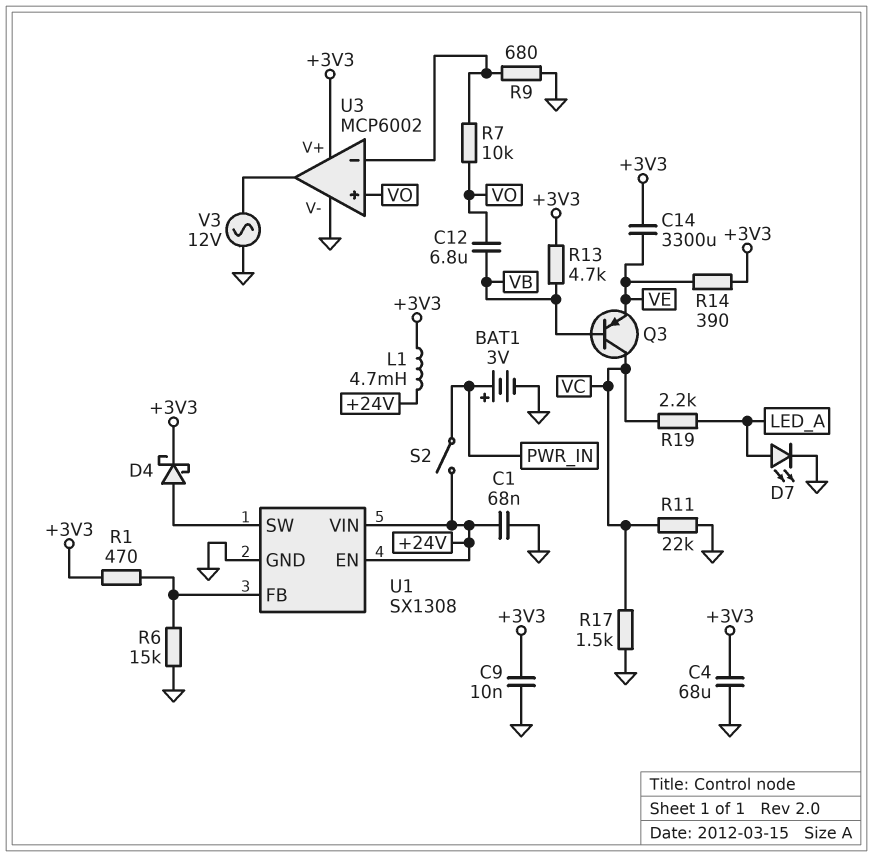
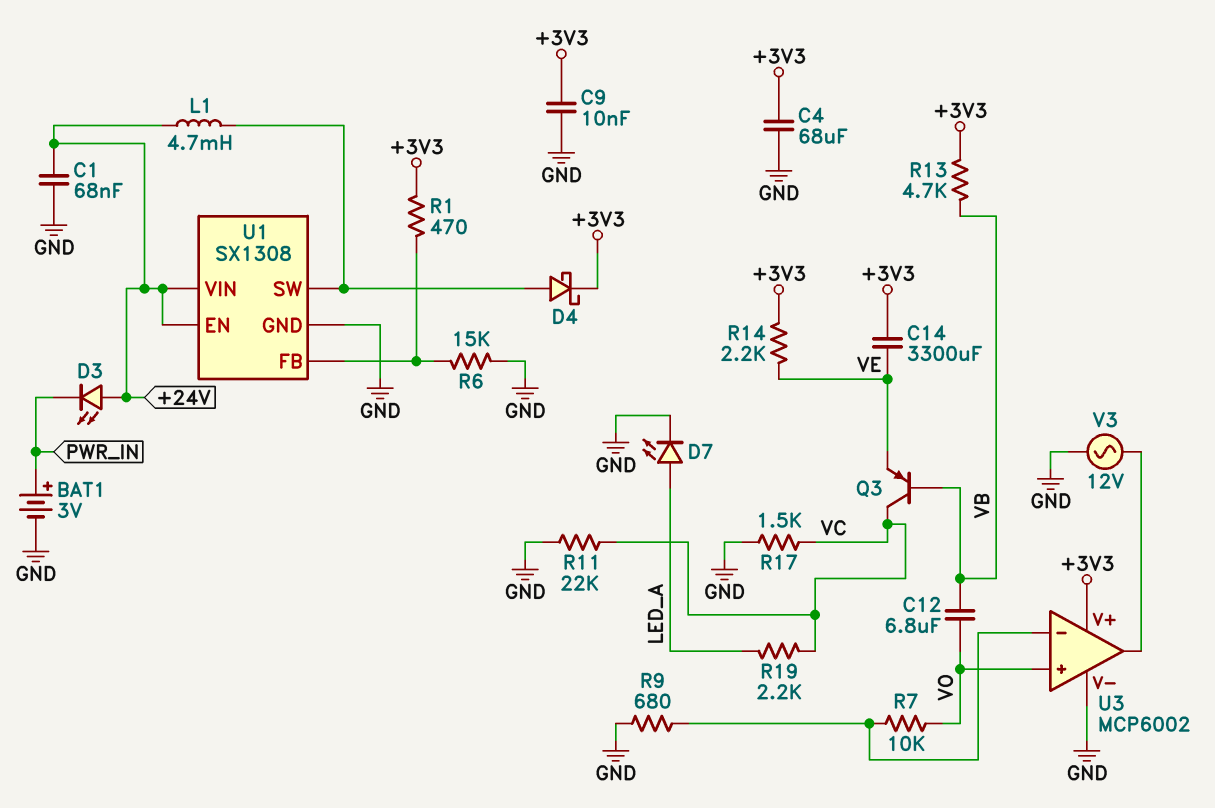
D3: none -> LED (A +24V, K PWR_IN)
L1: 4.7mH (+3V3, +24V) -> 4.7mH (+24V, U1/SW)
R14: 390 (+3V3, VE) -> 2.2k (+3V3, VE)
S2: switch (+24V, PWR_IN) -> none

